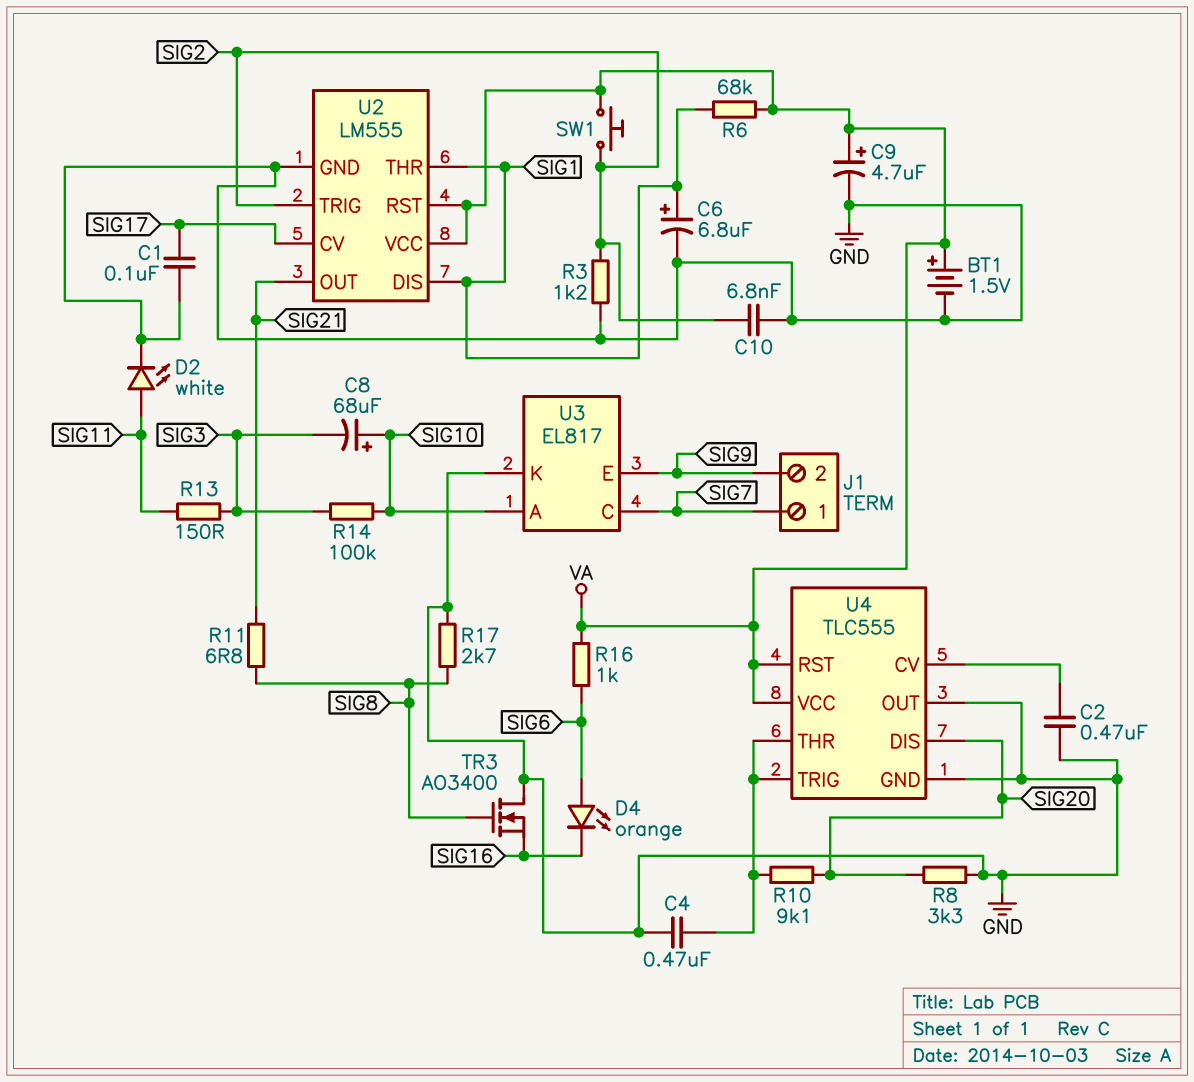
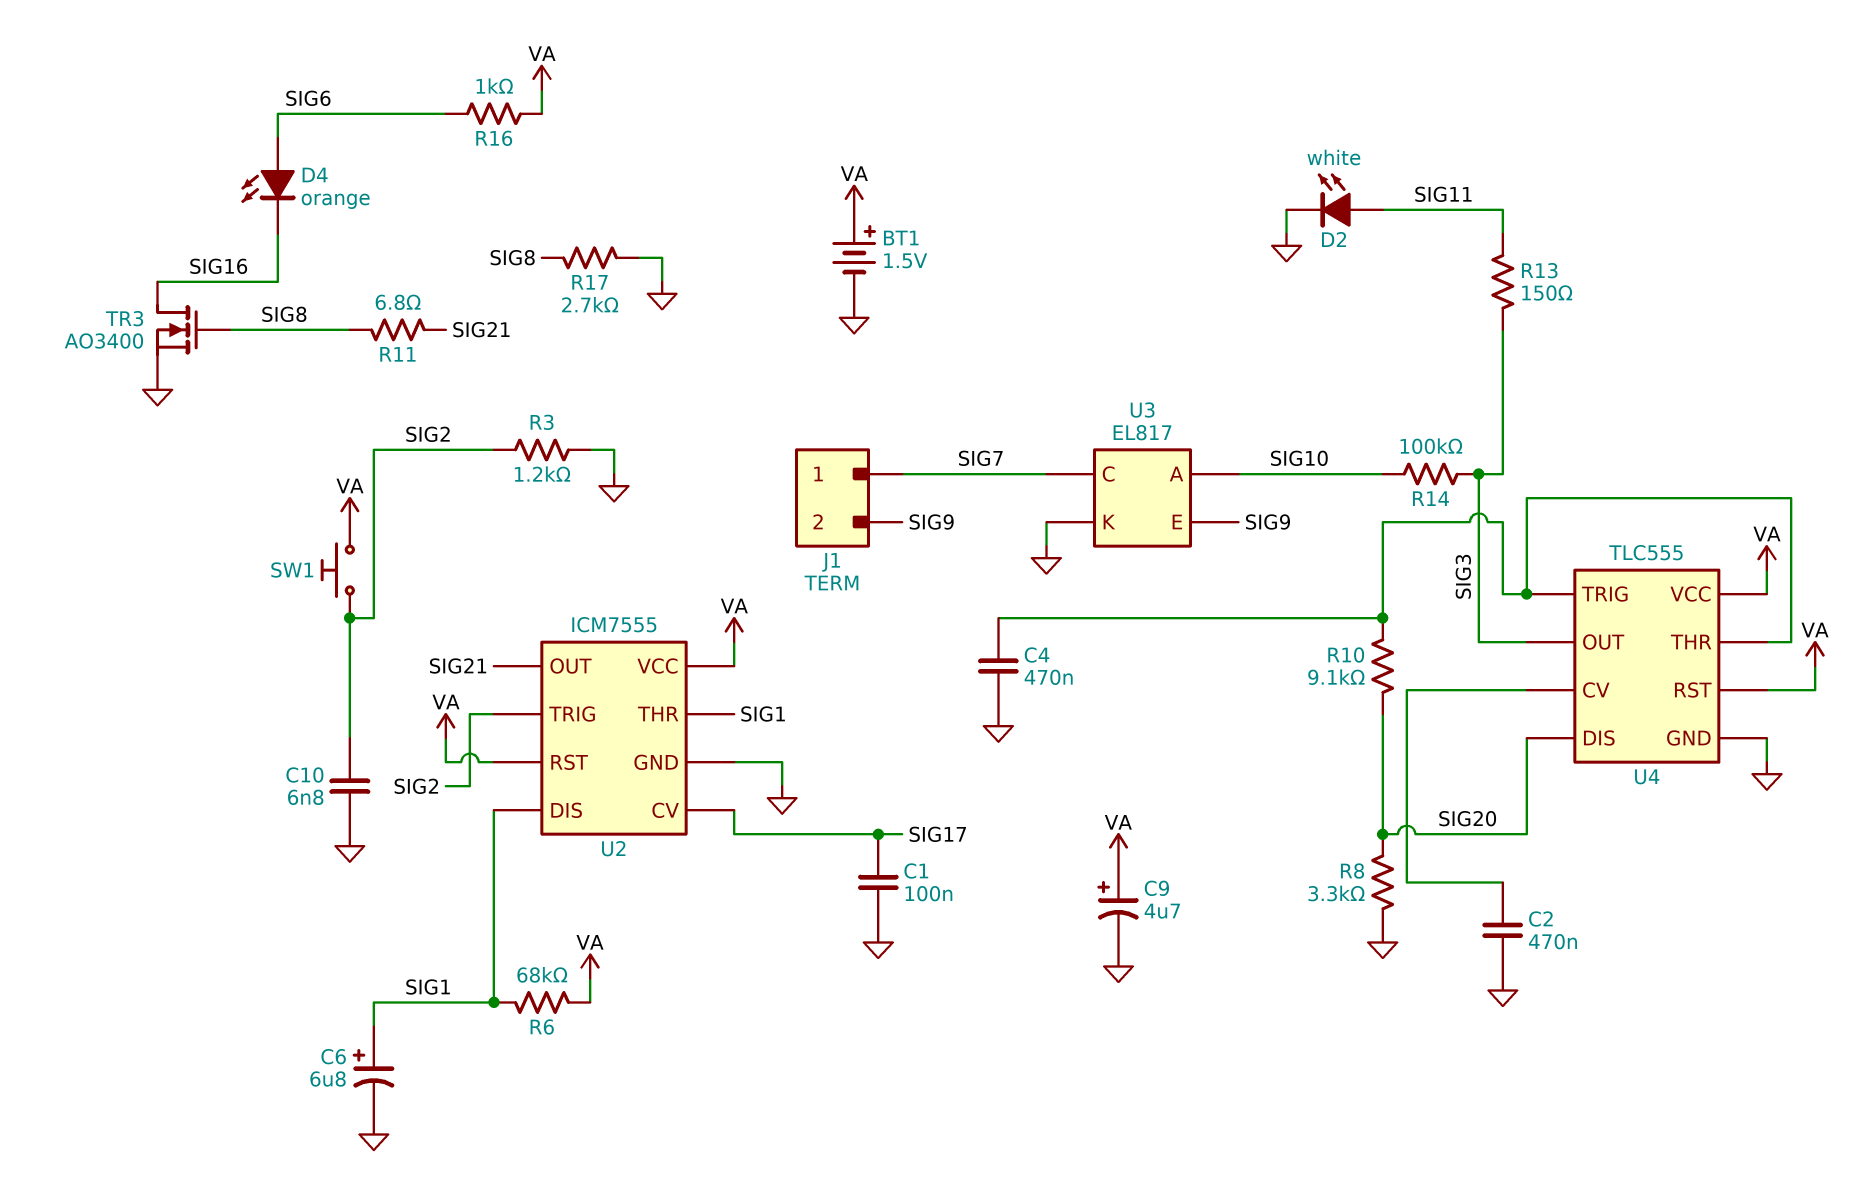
C8: 68uF (plus SIG10, minus SIG3) -> none
TR3: NMOS AO3400 (G SIG8, D GND, S SIG16) -> NMOS AO3400 (G SIG8, D SIG16, S GND)
U2: LM555 -> ICM7555
U4 pin OUT: GND -> SIG3

